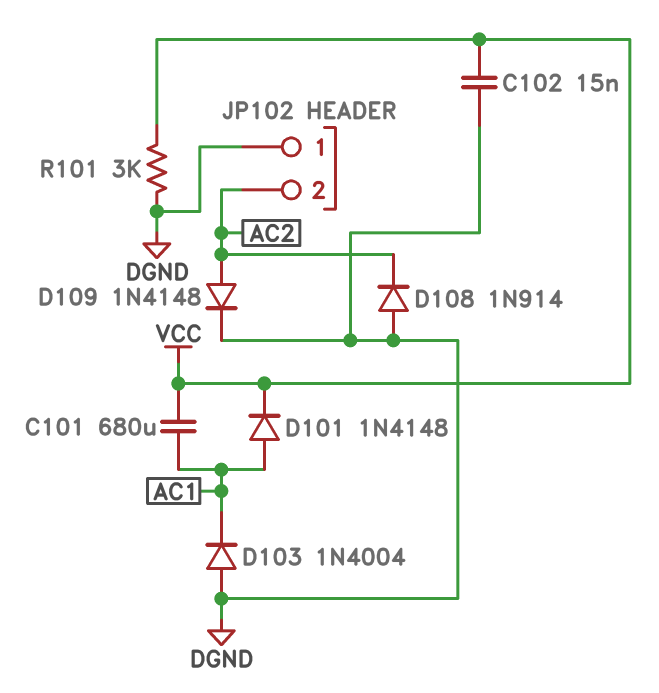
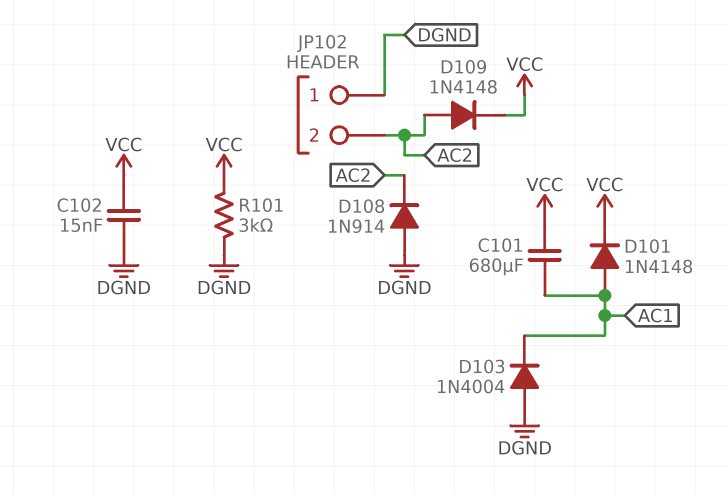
D109: diode 1N4148 (A AC2, K DGND) -> diode 1N4148 (A AC2, K VCC)

